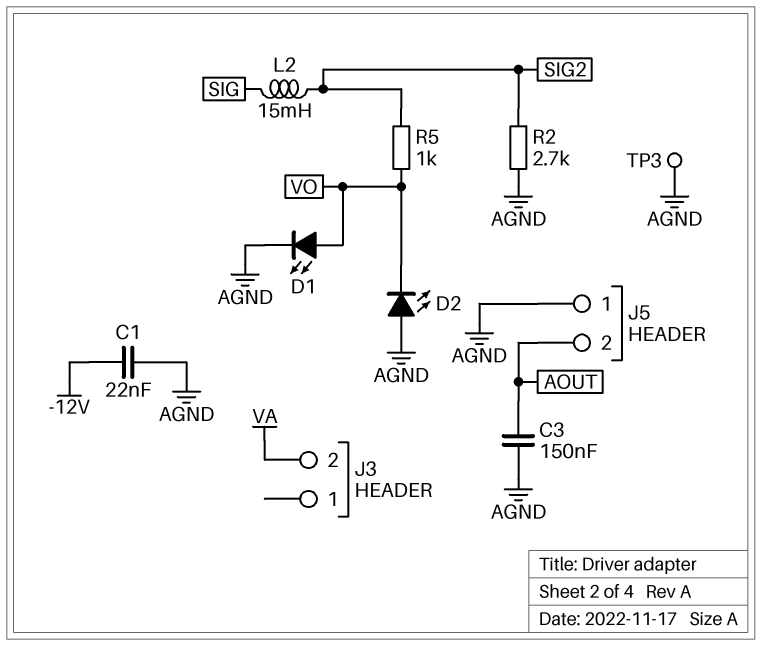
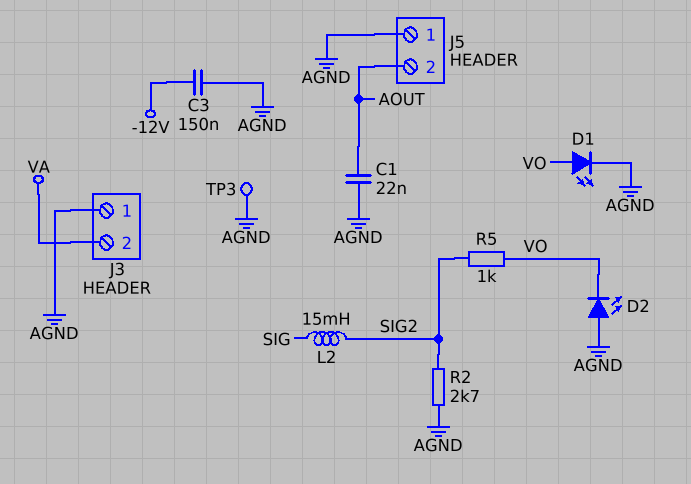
C1: 22nF (-12V, AGND) -> 22nF (AGND, AOUT)
C3: 150nF (AGND, AOUT) -> 150nF (-12V, AGND)
J3 pin 1: none -> AGND

